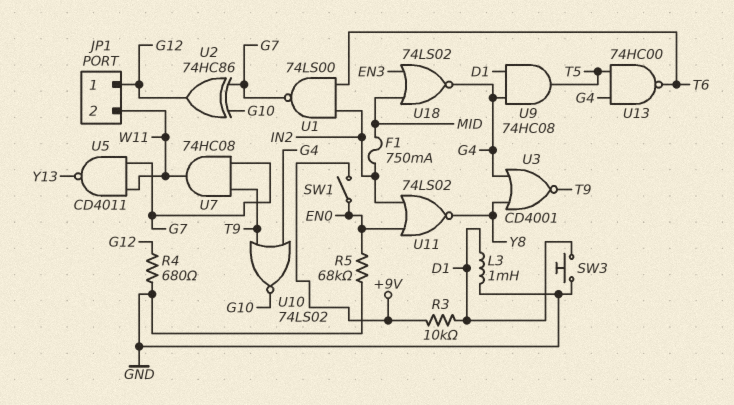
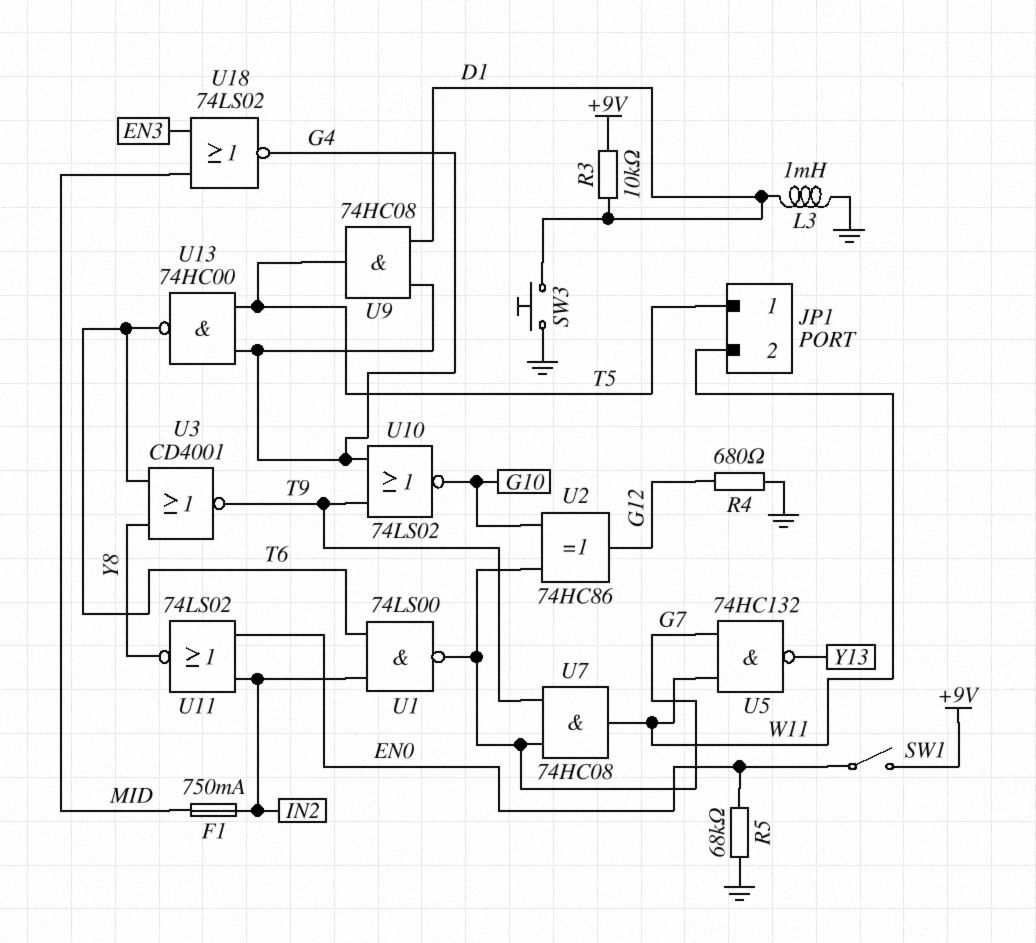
JP1 pin 1: G12 -> T5
U3: NOR CD4001 (in G4, in Y8, out T9) -> NOR CD4001 (in T6, in Y8, out T9)
U5: NAND CD4011 (in G7, in W11, out Y13) -> NAND 74HC132 (in G7, in W11, out Y13)

